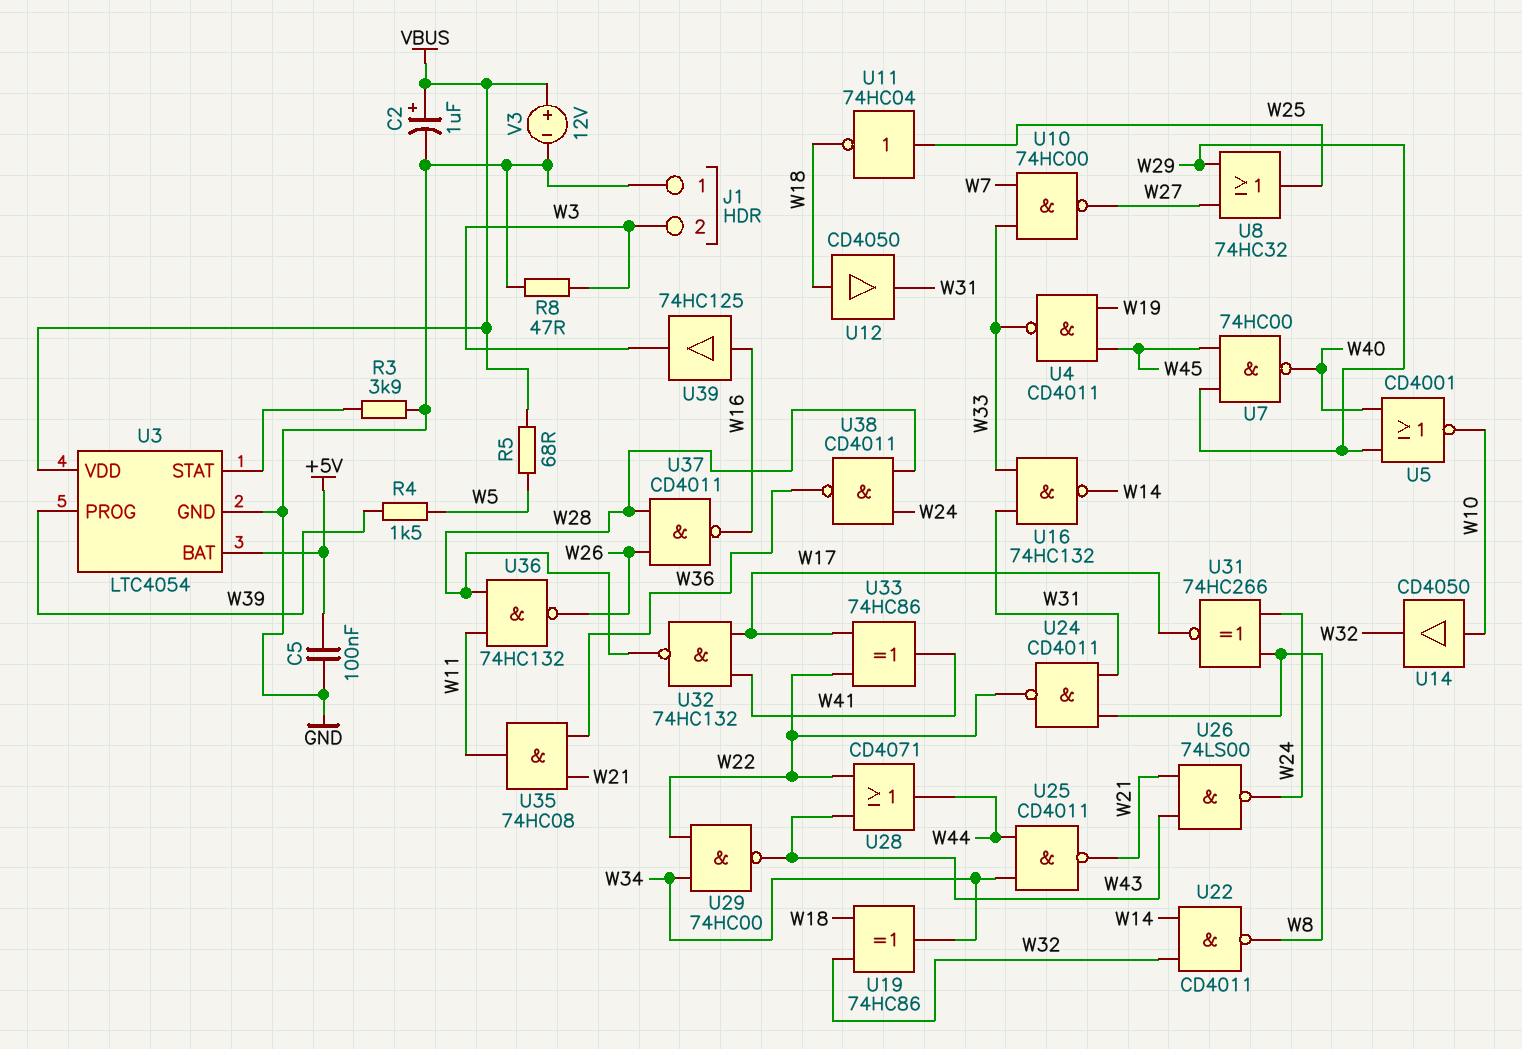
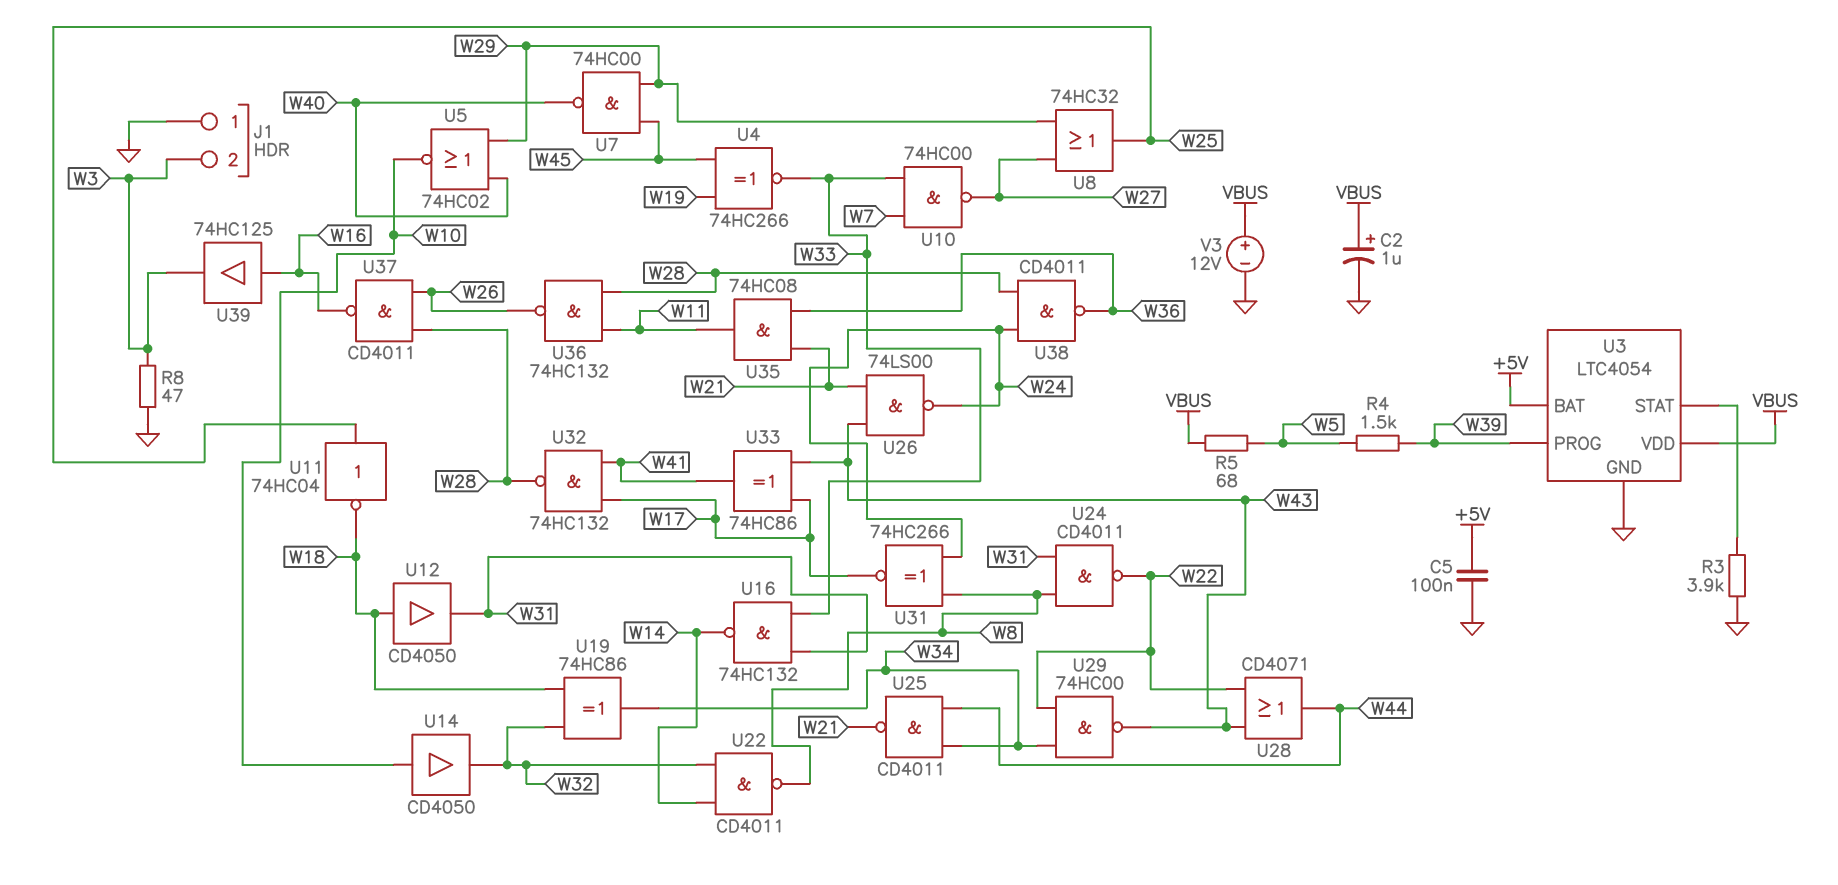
U4: NAND CD4011 (in W19, in W45, out W33) -> XNOR 74HC266 (in W19, in W45, out W33)
U5: NOR CD4001 (in W29, in W40, out W10) -> NOR 74HC02 (in W29, in W40, out W10)
U33: XOR 74HC86 (in W17, in W22, out W41) -> XOR 74HC86 (in W17, in W43, out W41)

